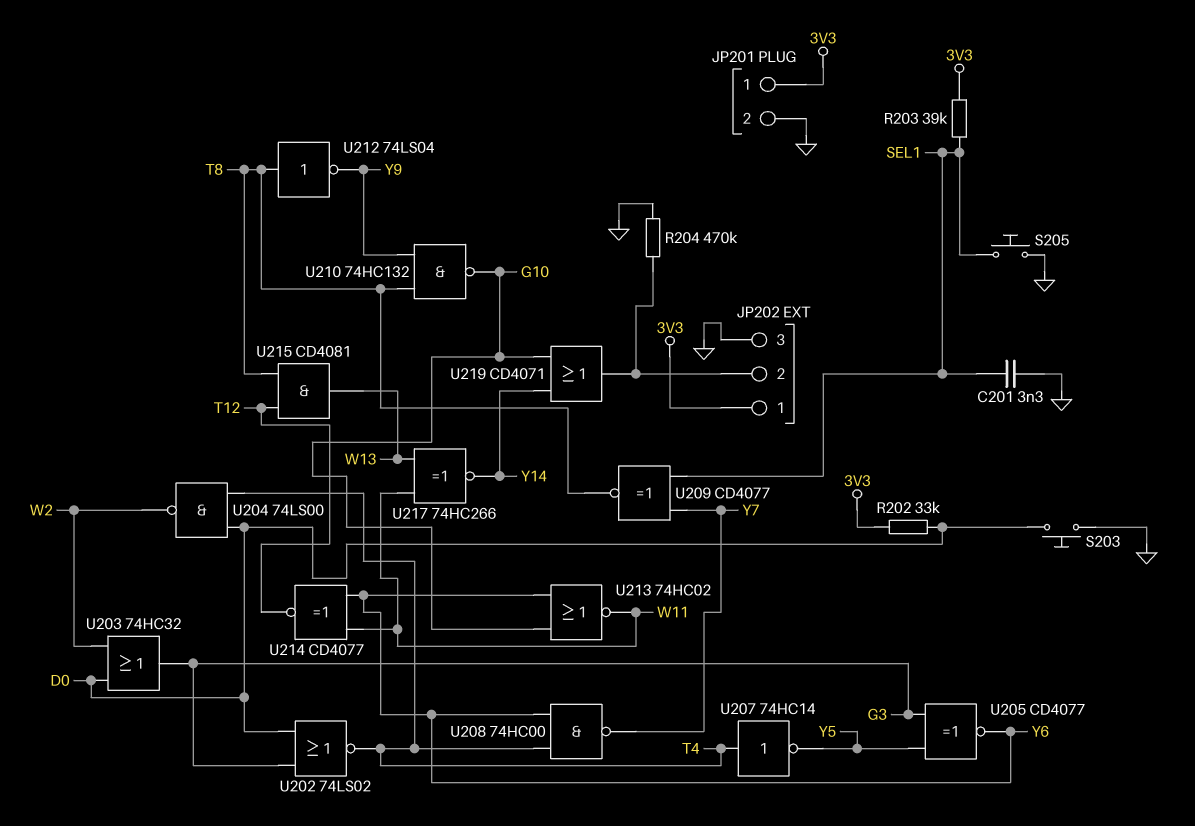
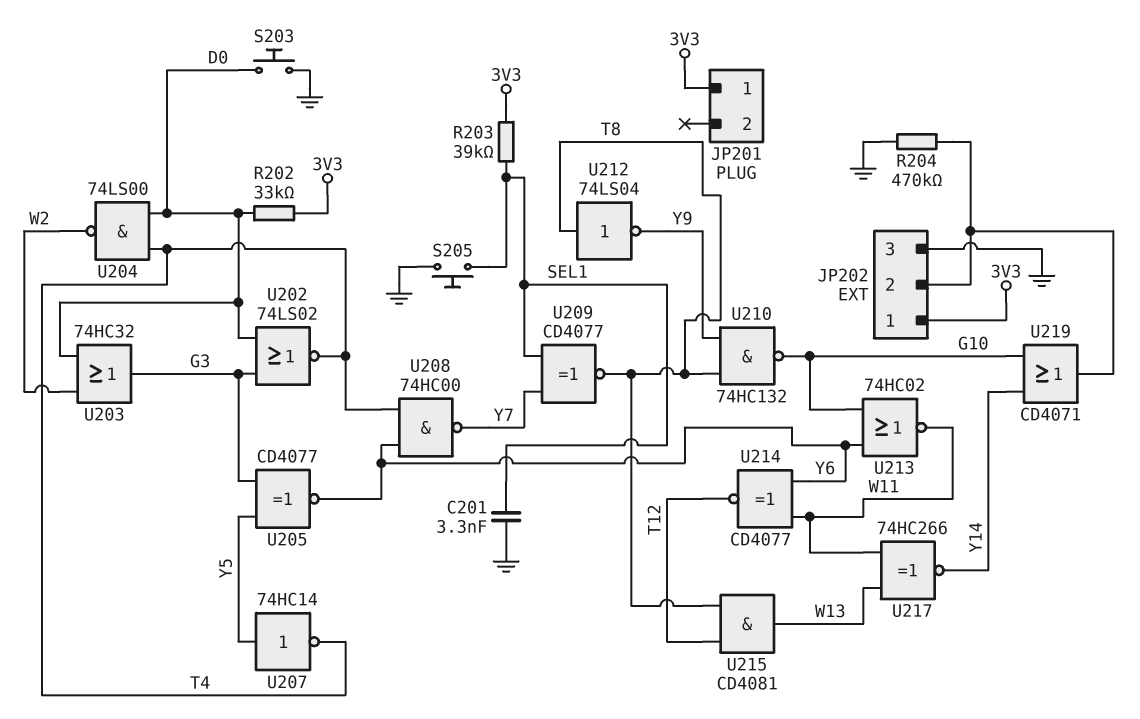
JP201 pin 2: GND -> none
U207: NOT 74HC14 (in T4, out Y5) -> NOT 74HC14 (in Y5, out T4)

